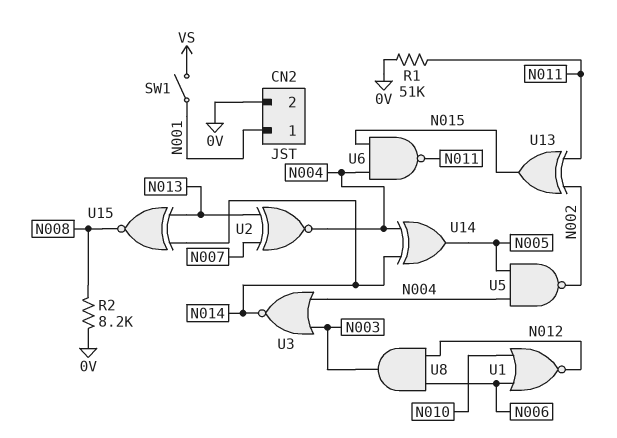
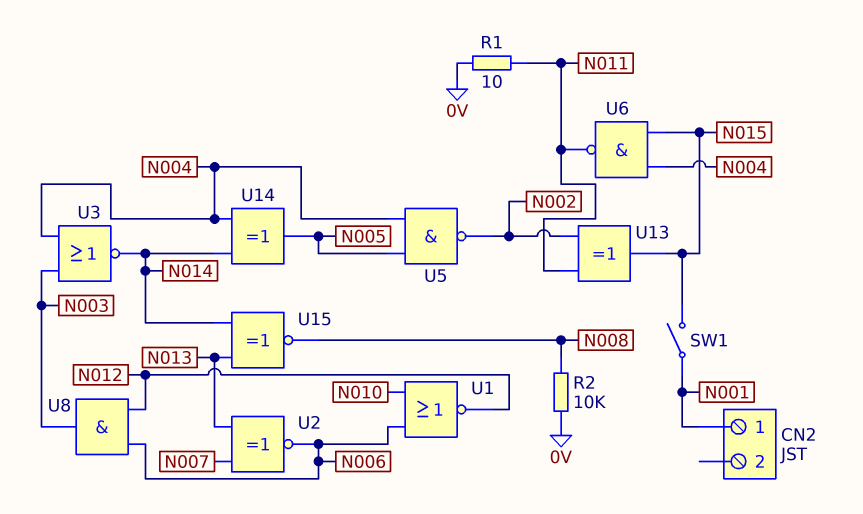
CN2 pin 2: 0V -> none
R1: 51k (0V, N011) -> 10 (0V, N011)
R2: 8.2k (0V, N008) -> 10k (0V, N008)
SW1: switch (N001, VS) -> switch (N001, N015)
U2: XNOR (in N007, in N013, out N004) -> XNOR (in N007, in N013, out N006)

